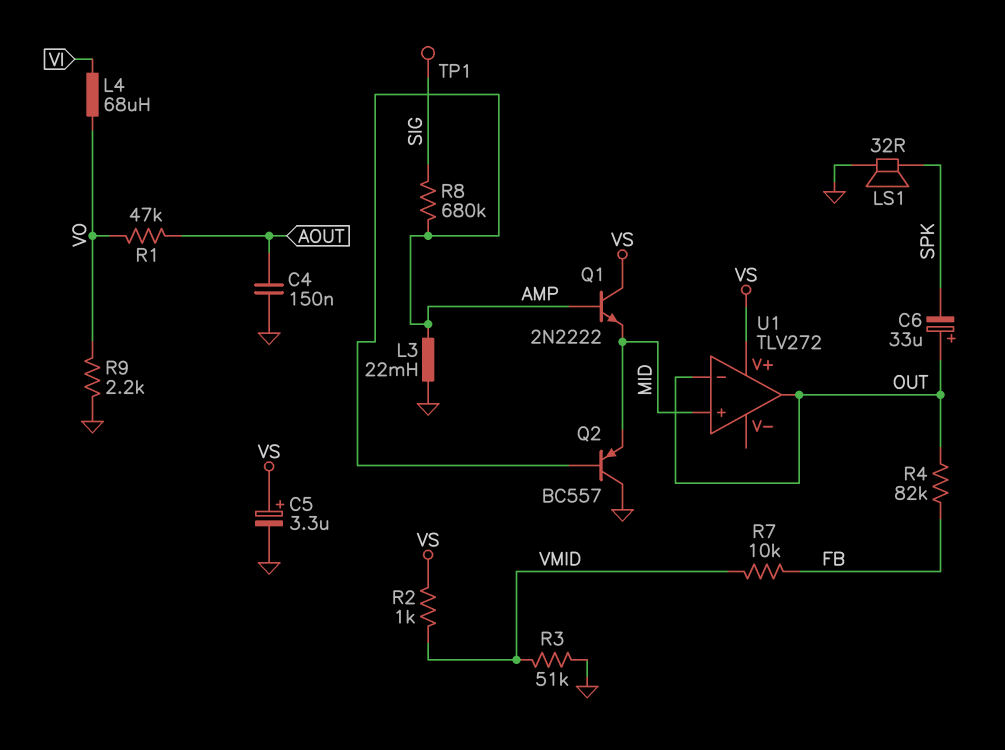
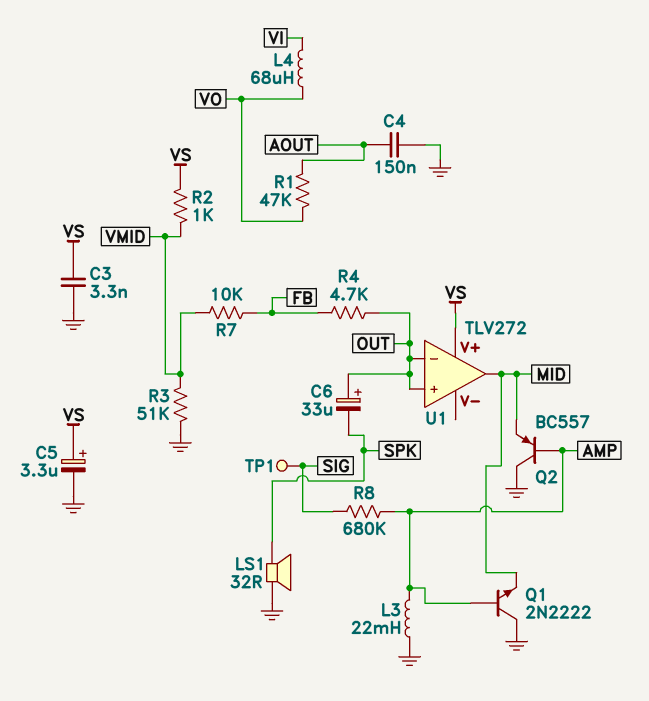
C3: none -> 3.3nF (GND, VS)
Q1: NPN 2N2222 (B AMP, C VS, E MID) -> NPN 2N2222 (B AMP, C GND, E MID)
R4: 82k (FB, OUT) -> 4.7k (FB, OUT)
R9: 2.2k (GND, VO) -> none
U1 pin in+: MID -> OUT
U1 pin out: OUT -> MID

